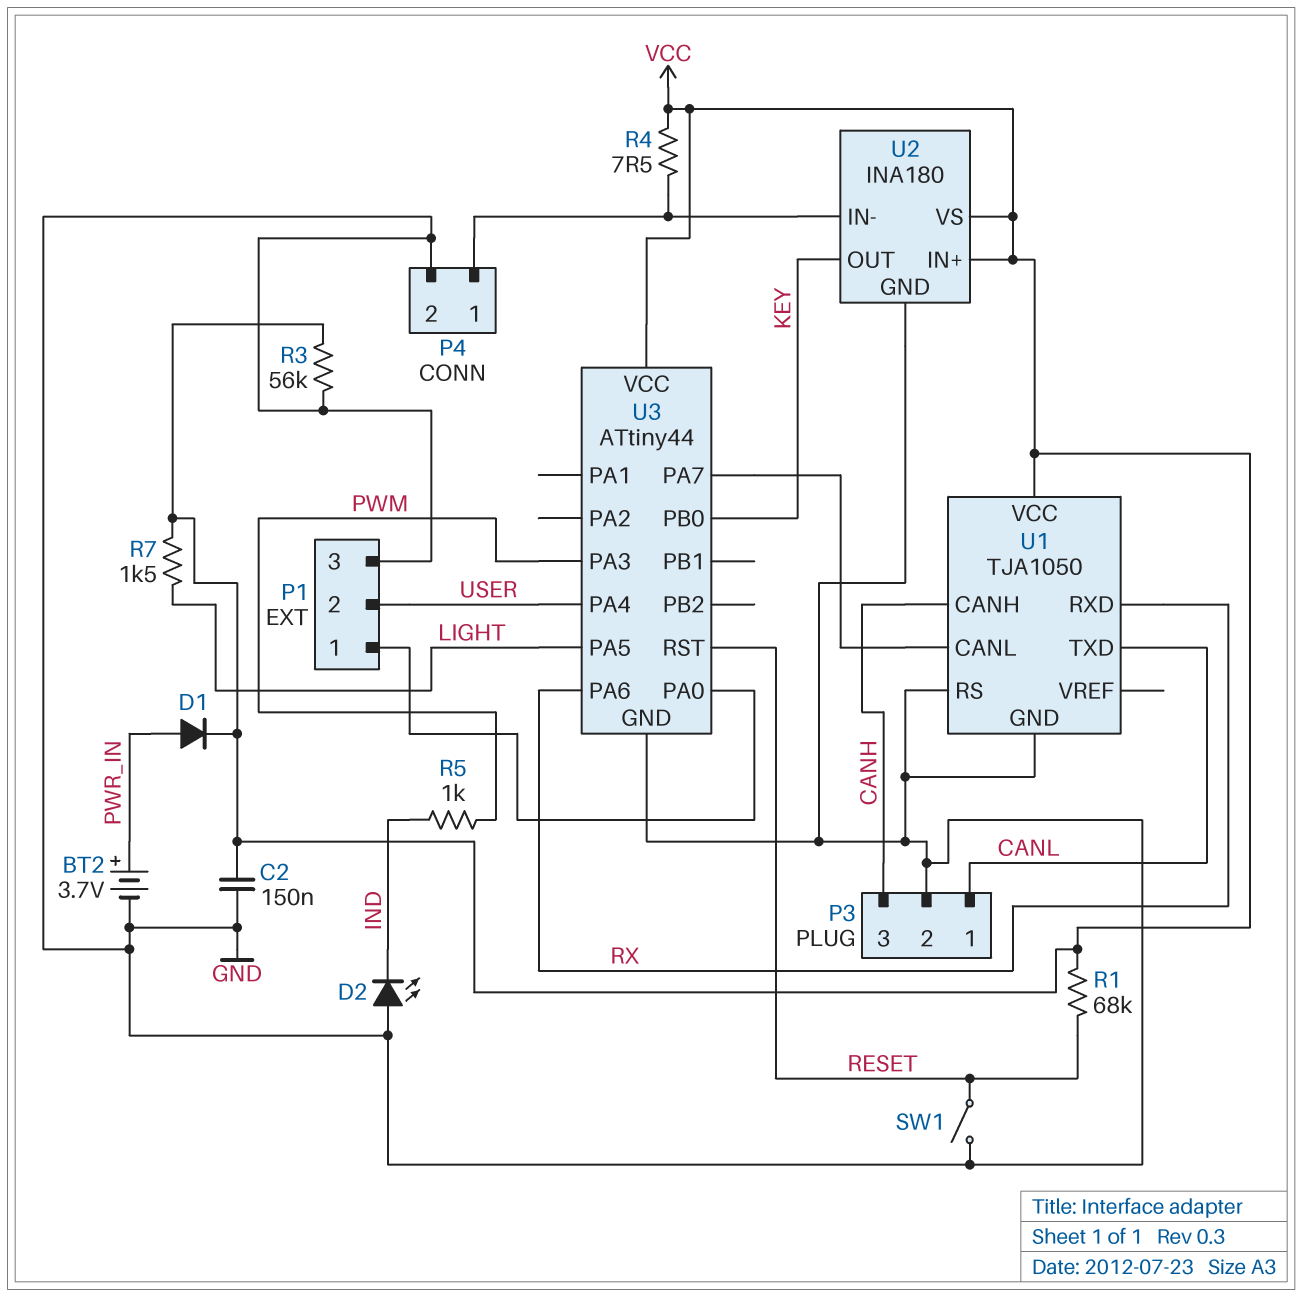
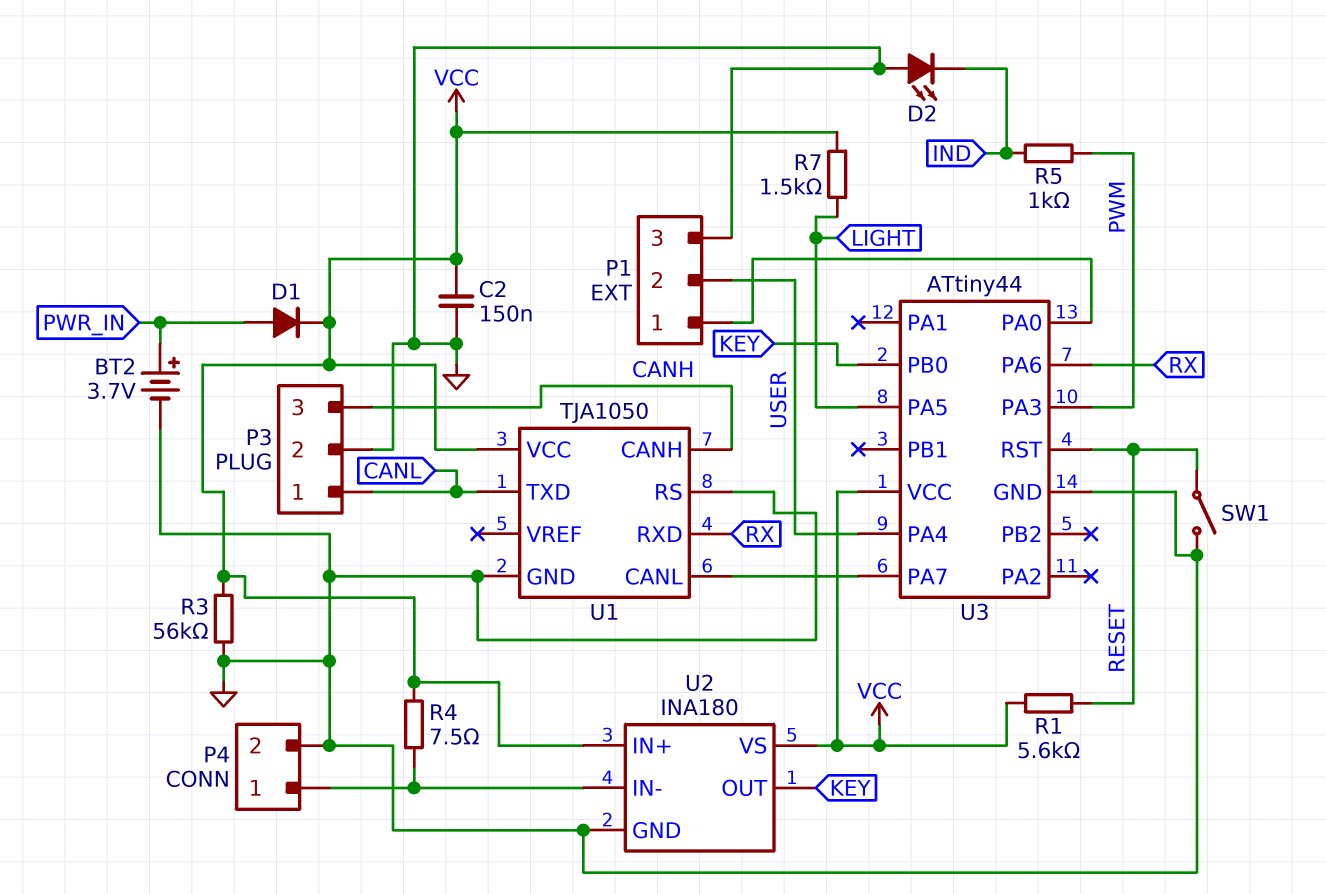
R1: 68k (RESET, VCC) -> 5.6k (RESET, VCC)

